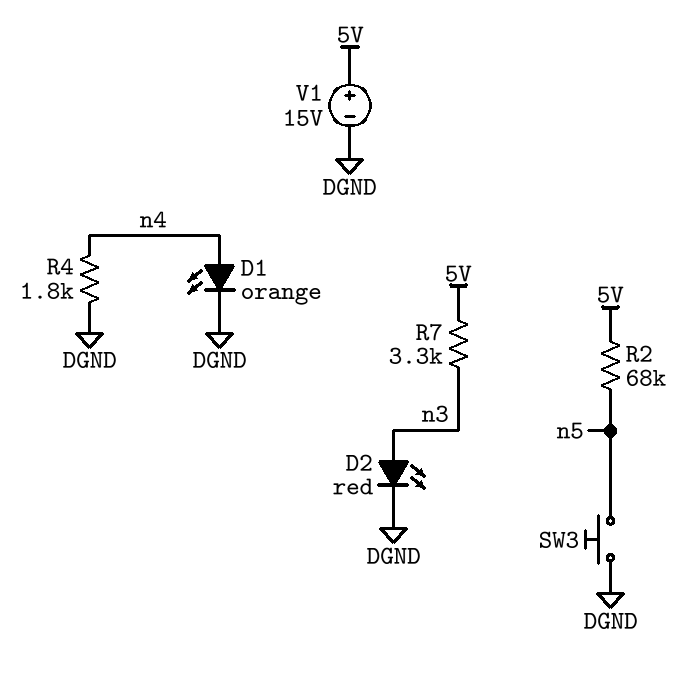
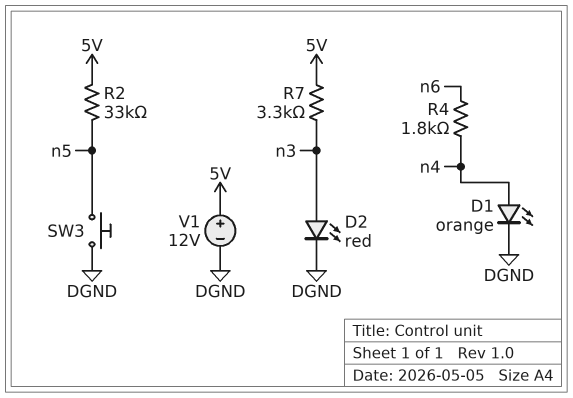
R2: 68k (5V, n5) -> 33k (5V, n5)
R4: 1.8k (DGND, n4) -> 1.8k (n4, n6)
V1: 15V (plus 5V, minus DGND) -> 12V (plus 5V, minus DGND)

